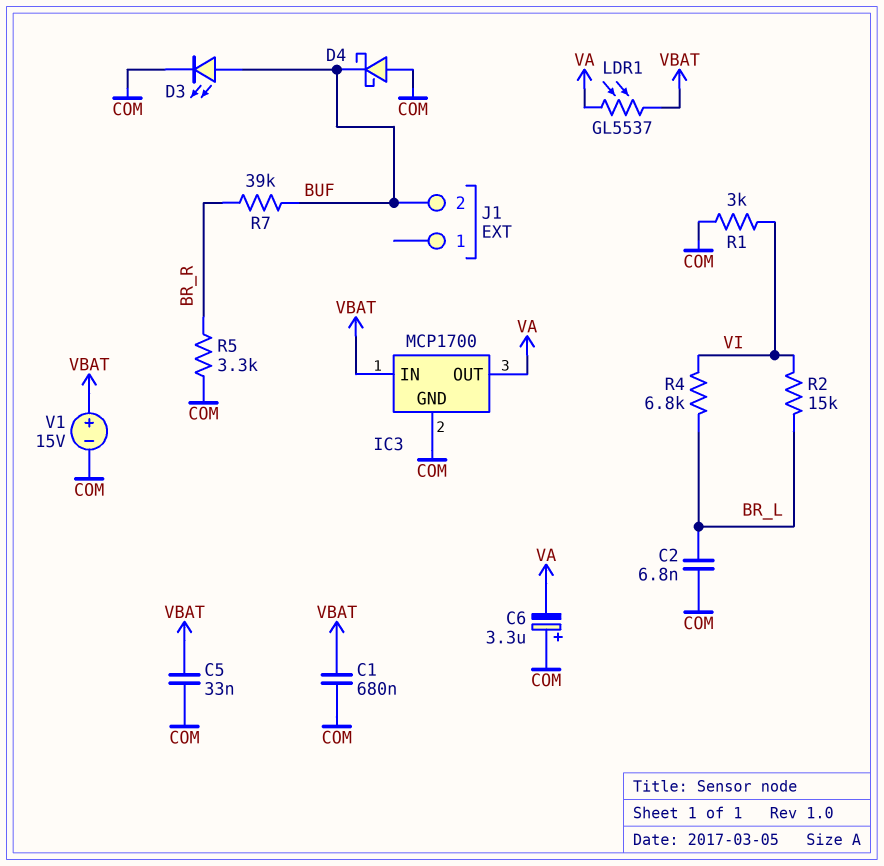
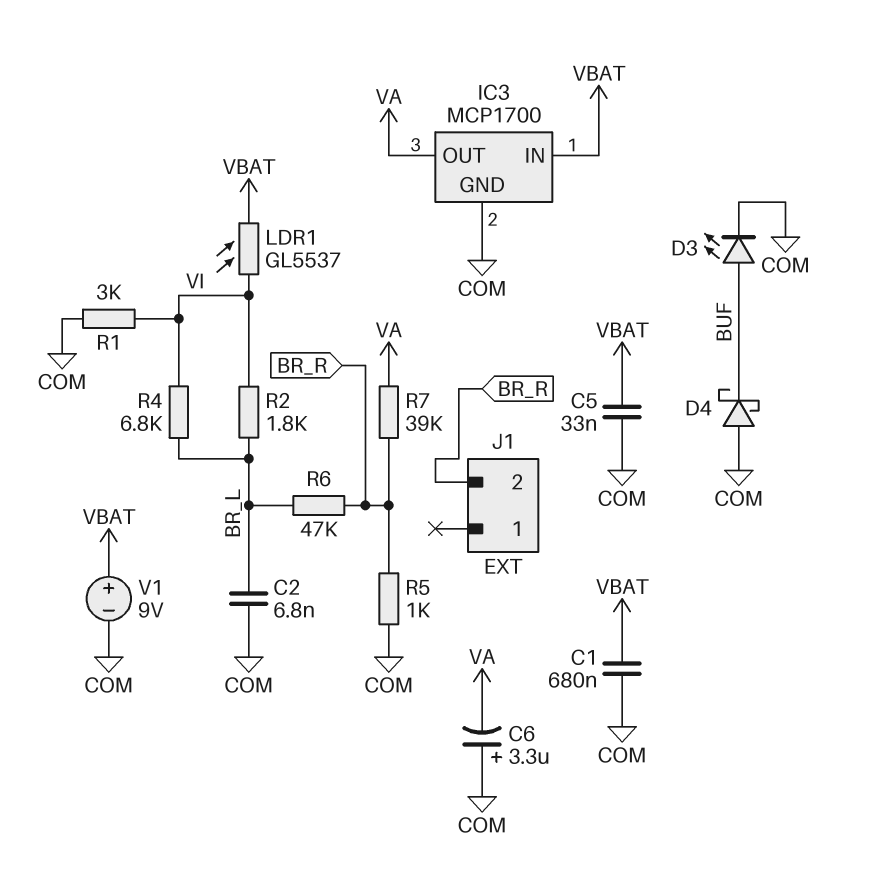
J1 pin 2: BUF -> BR_R
LDR1: GL5537 (VA, VBAT) -> GL5537 (VBAT, VI)
R2: 15k (BR_L, VI) -> 1.8k (BR_L, VI)
R5: 3.3k (BR_R, COM) -> 1k (BR_R, COM)
R6: none -> 47k (BR_L, BR_R)
R7: 39k (BR_R, BUF) -> 39k (BR_R, VA)
V1: 15V (plus VBAT, minus COM) -> 9V (plus VBAT, minus COM)

